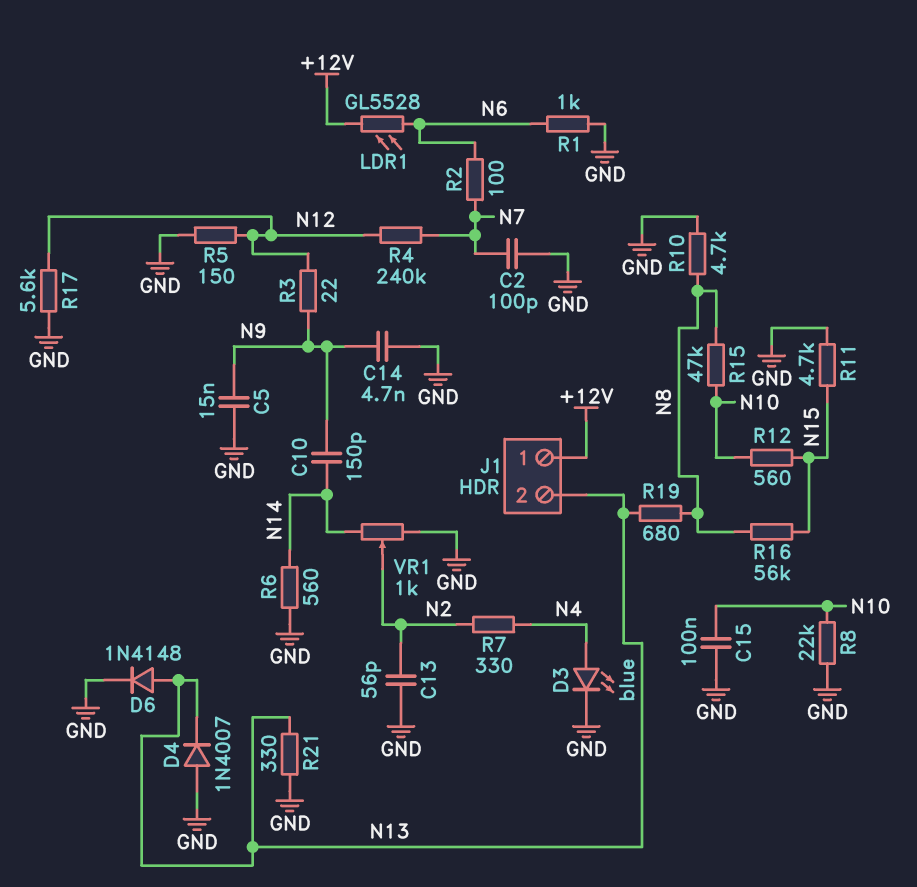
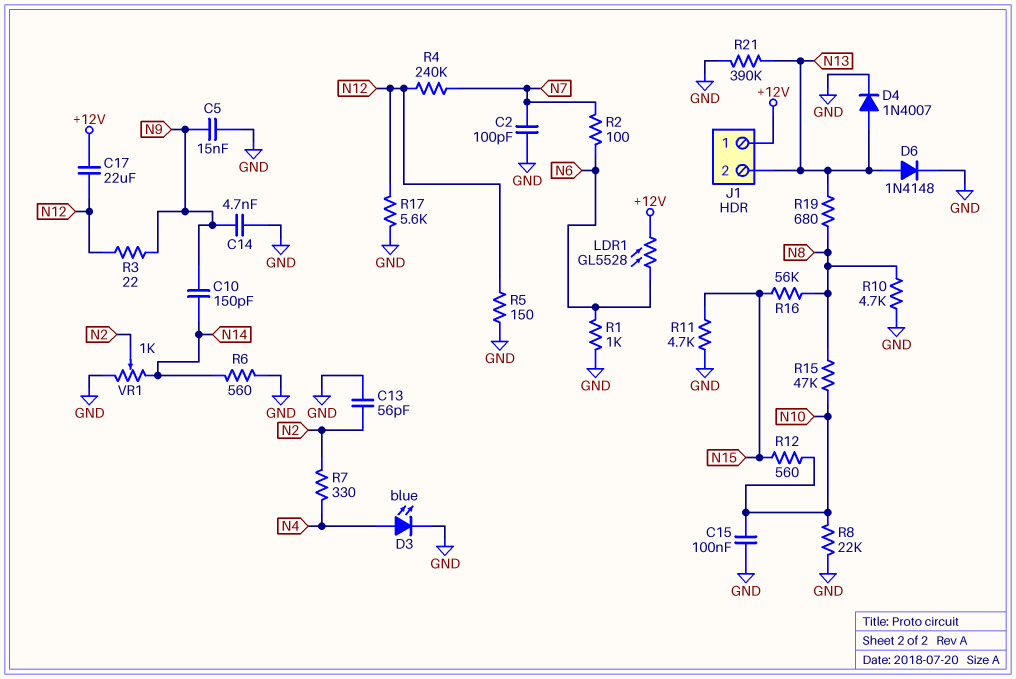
C17: none -> 22uF (+12V, N12)
D4: diode 1N4007 (A GND, K N13) -> diode 1N4007 (A N13, K GND)
R21: 330 (GND, N13) -> 390k (GND, N13)

